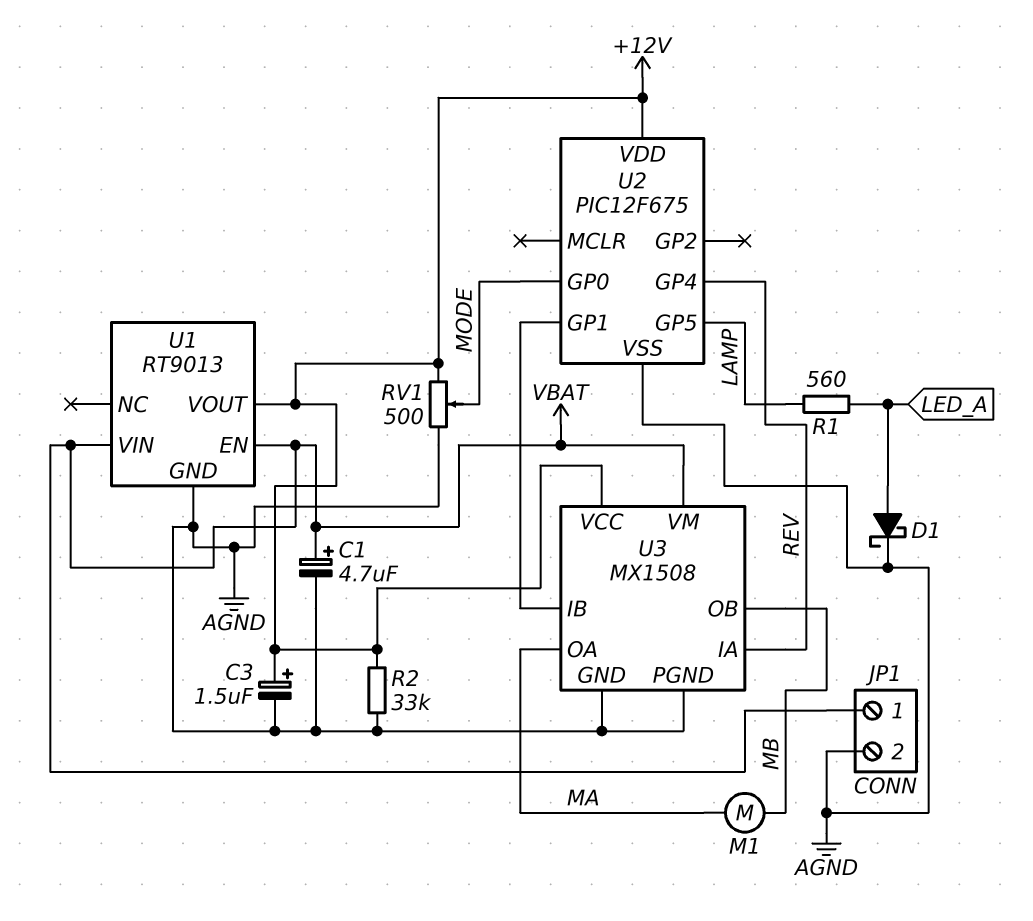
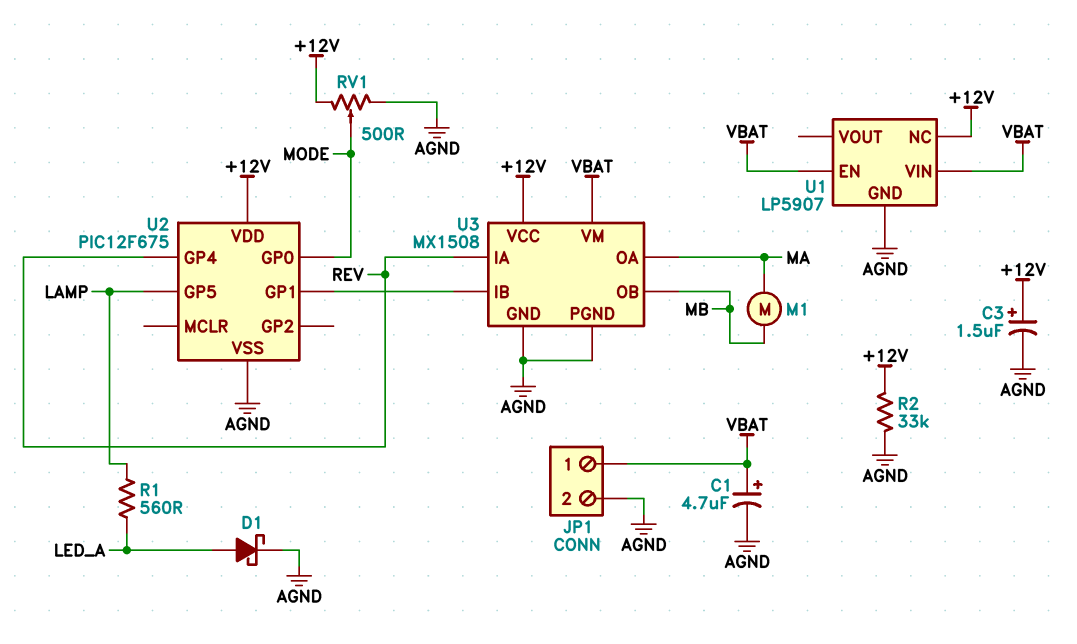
U1: RT9013 -> LP5907
U1 pin NC: none -> +12V
U1 pin VOUT: +12V -> none

